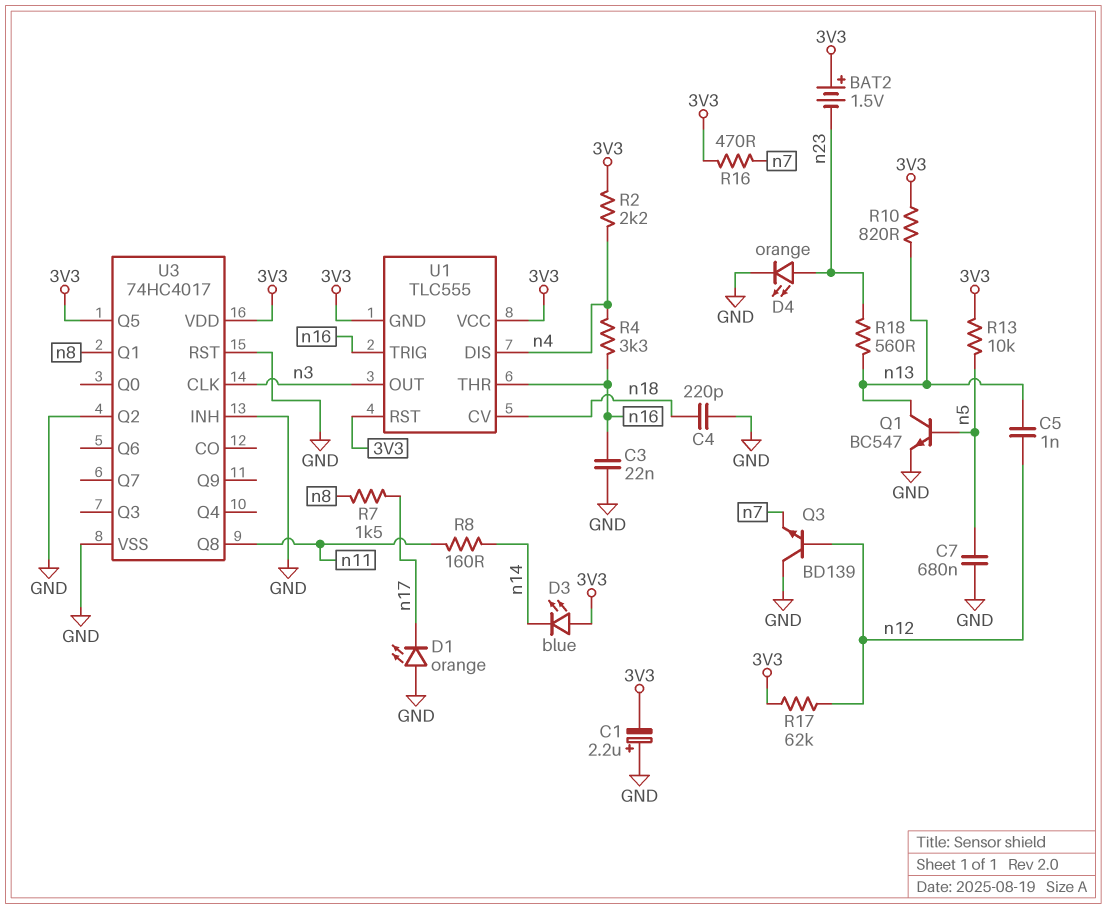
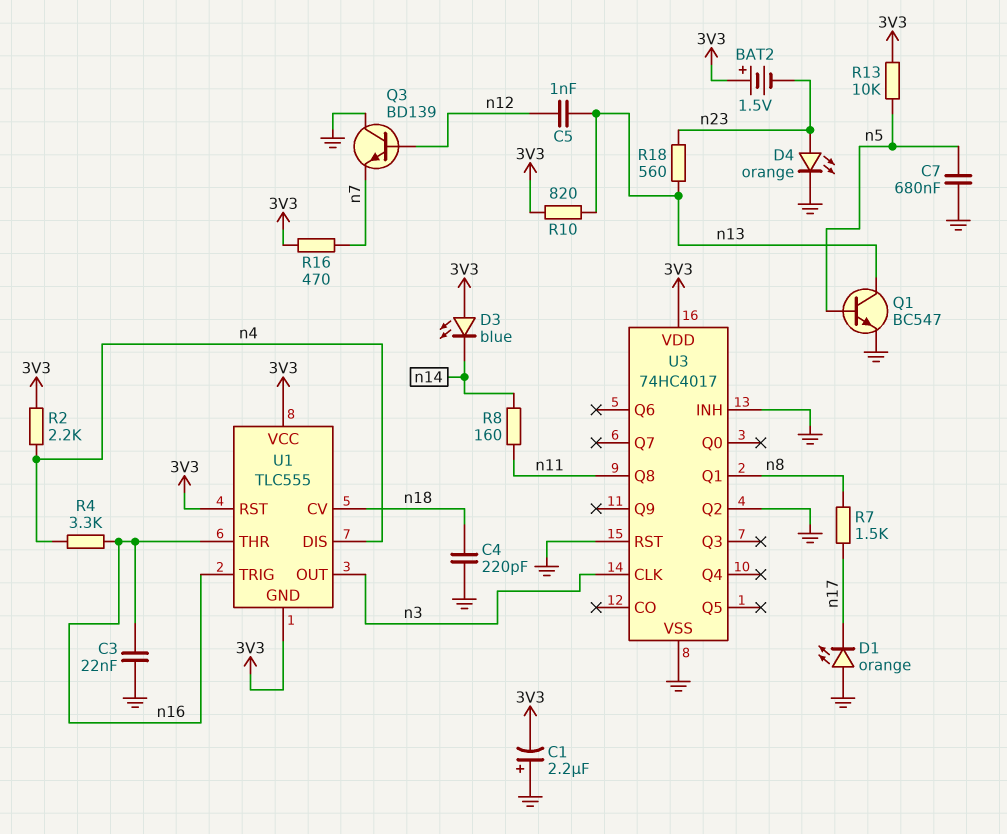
R17: 62k (3V3, n12) -> none
U3 pin Q5: 3V3 -> none

